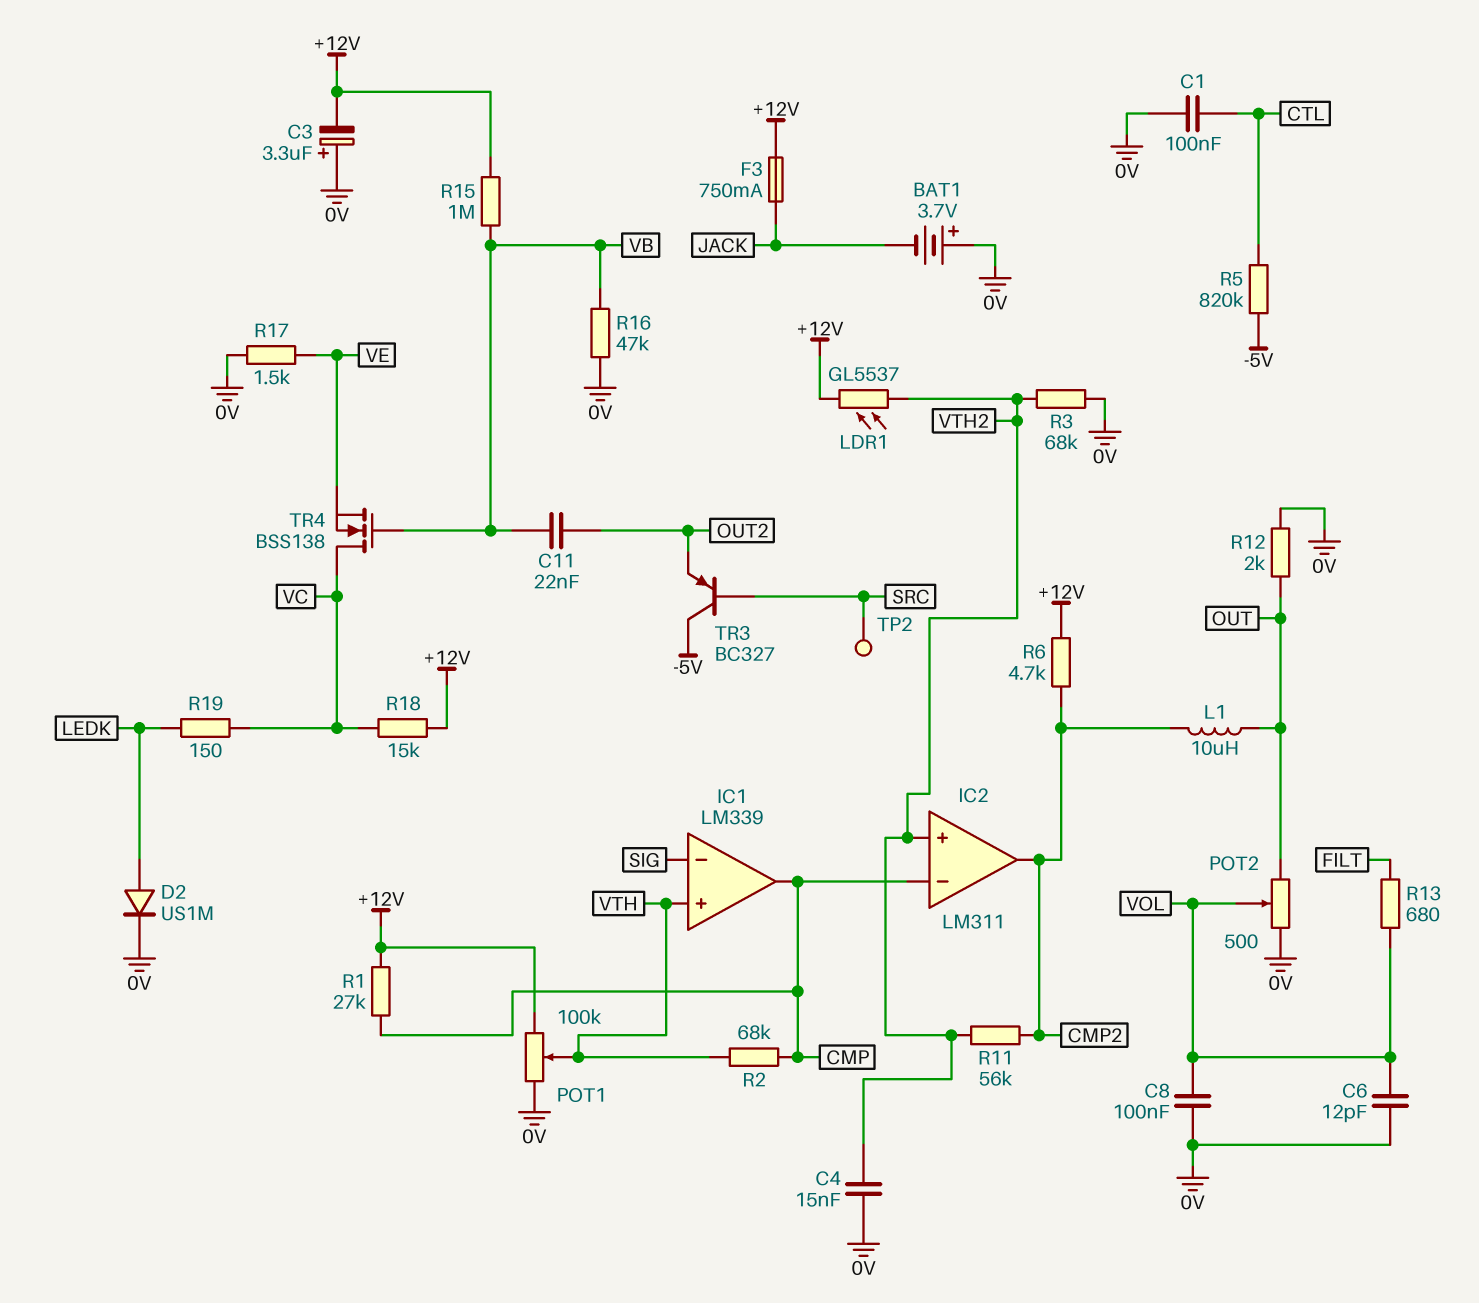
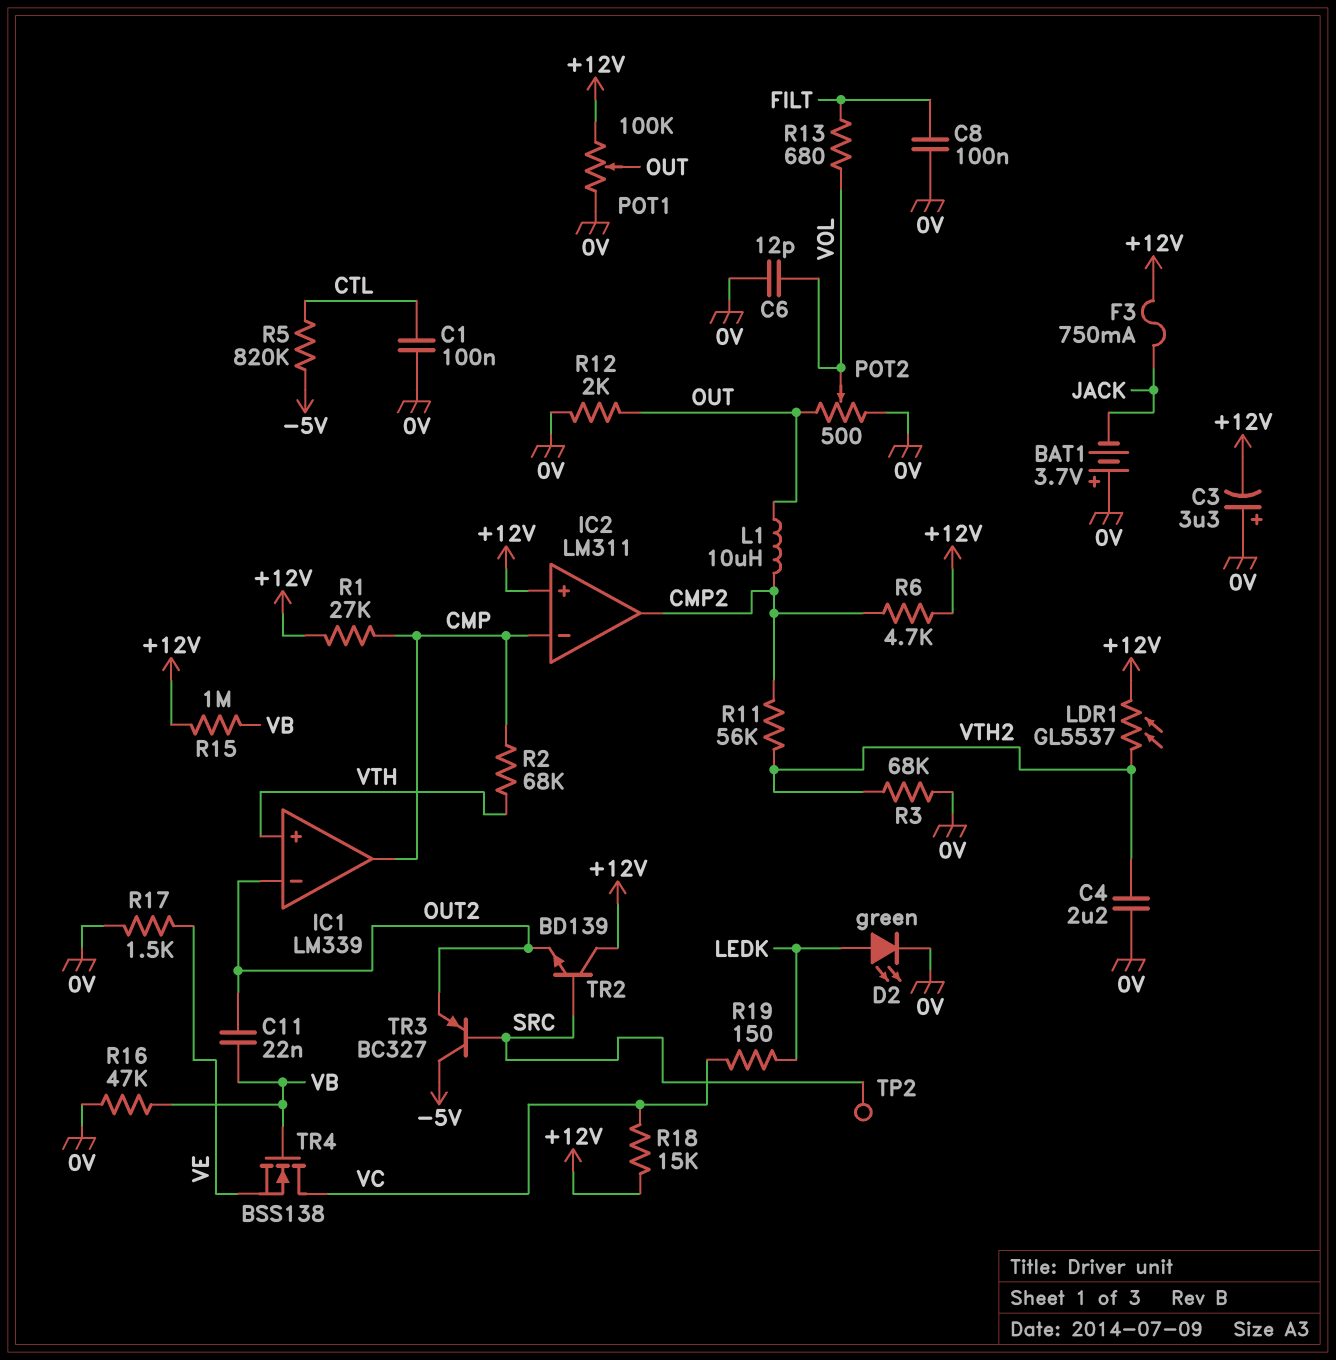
C4: 15nF (0V, VTH2) -> 2.2uF (0V, VTH2)
C8: 100nF (0V, VOL) -> 100nF (0V, FILT)
D2: diode US1M (A LEDK, K 0V) -> LED green (A LEDK, K 0V)
IC1 pin in-: SIG -> OUT2
IC2 pin in+: VTH2 -> +12V
POT1: 100k (+12V, 0V, wiper VTH) -> 100k (+12V, 0V, wiper OUT)
TR2: none -> NPN BD139 (B SRC, C +12V, E OUT2)

